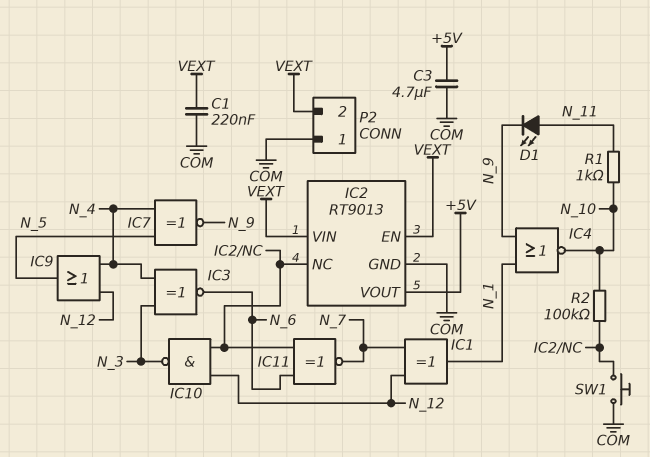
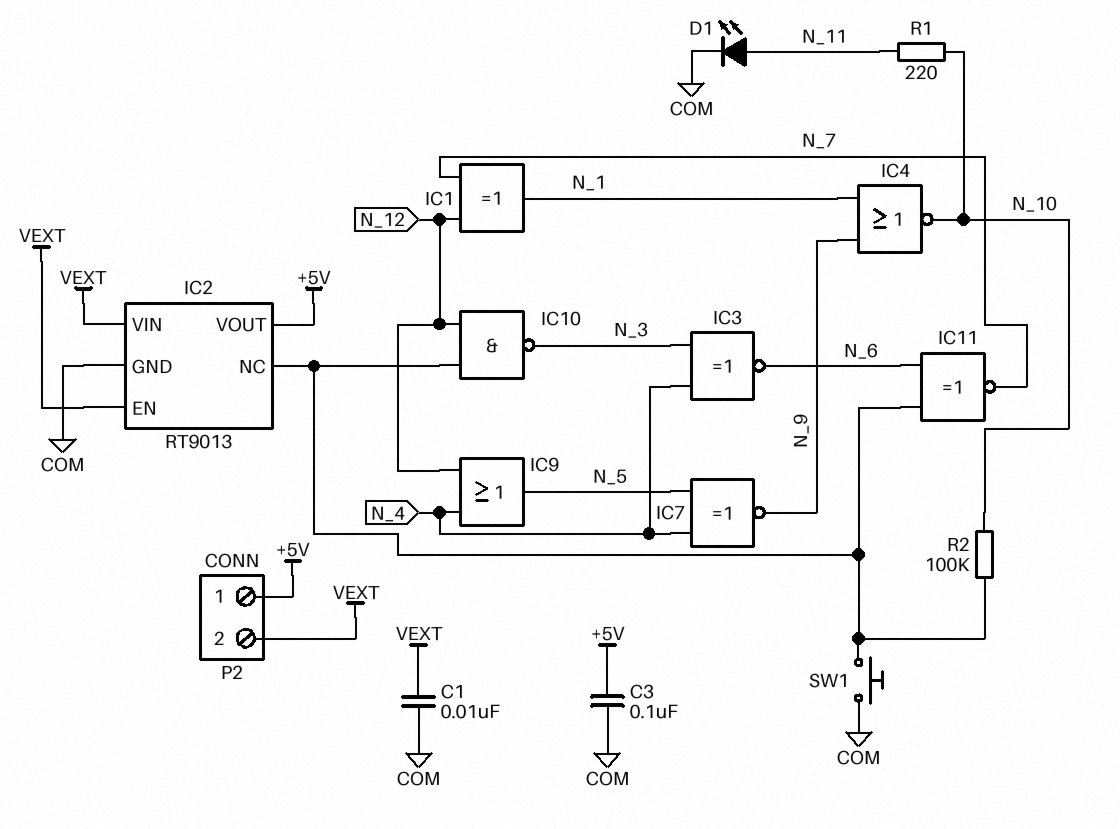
C1: 220nF (COM, VEXT) -> 10nF (COM, VEXT)
C3: 4.7uF (+5V, COM) -> 100nF (+5V, COM)
D1: LED (A N_11, K N_9) -> LED (A N_11, K COM)
P2 pin 1: COM -> +5V
R1: 1k (N_10, N_11) -> 220 (N_10, N_11)

